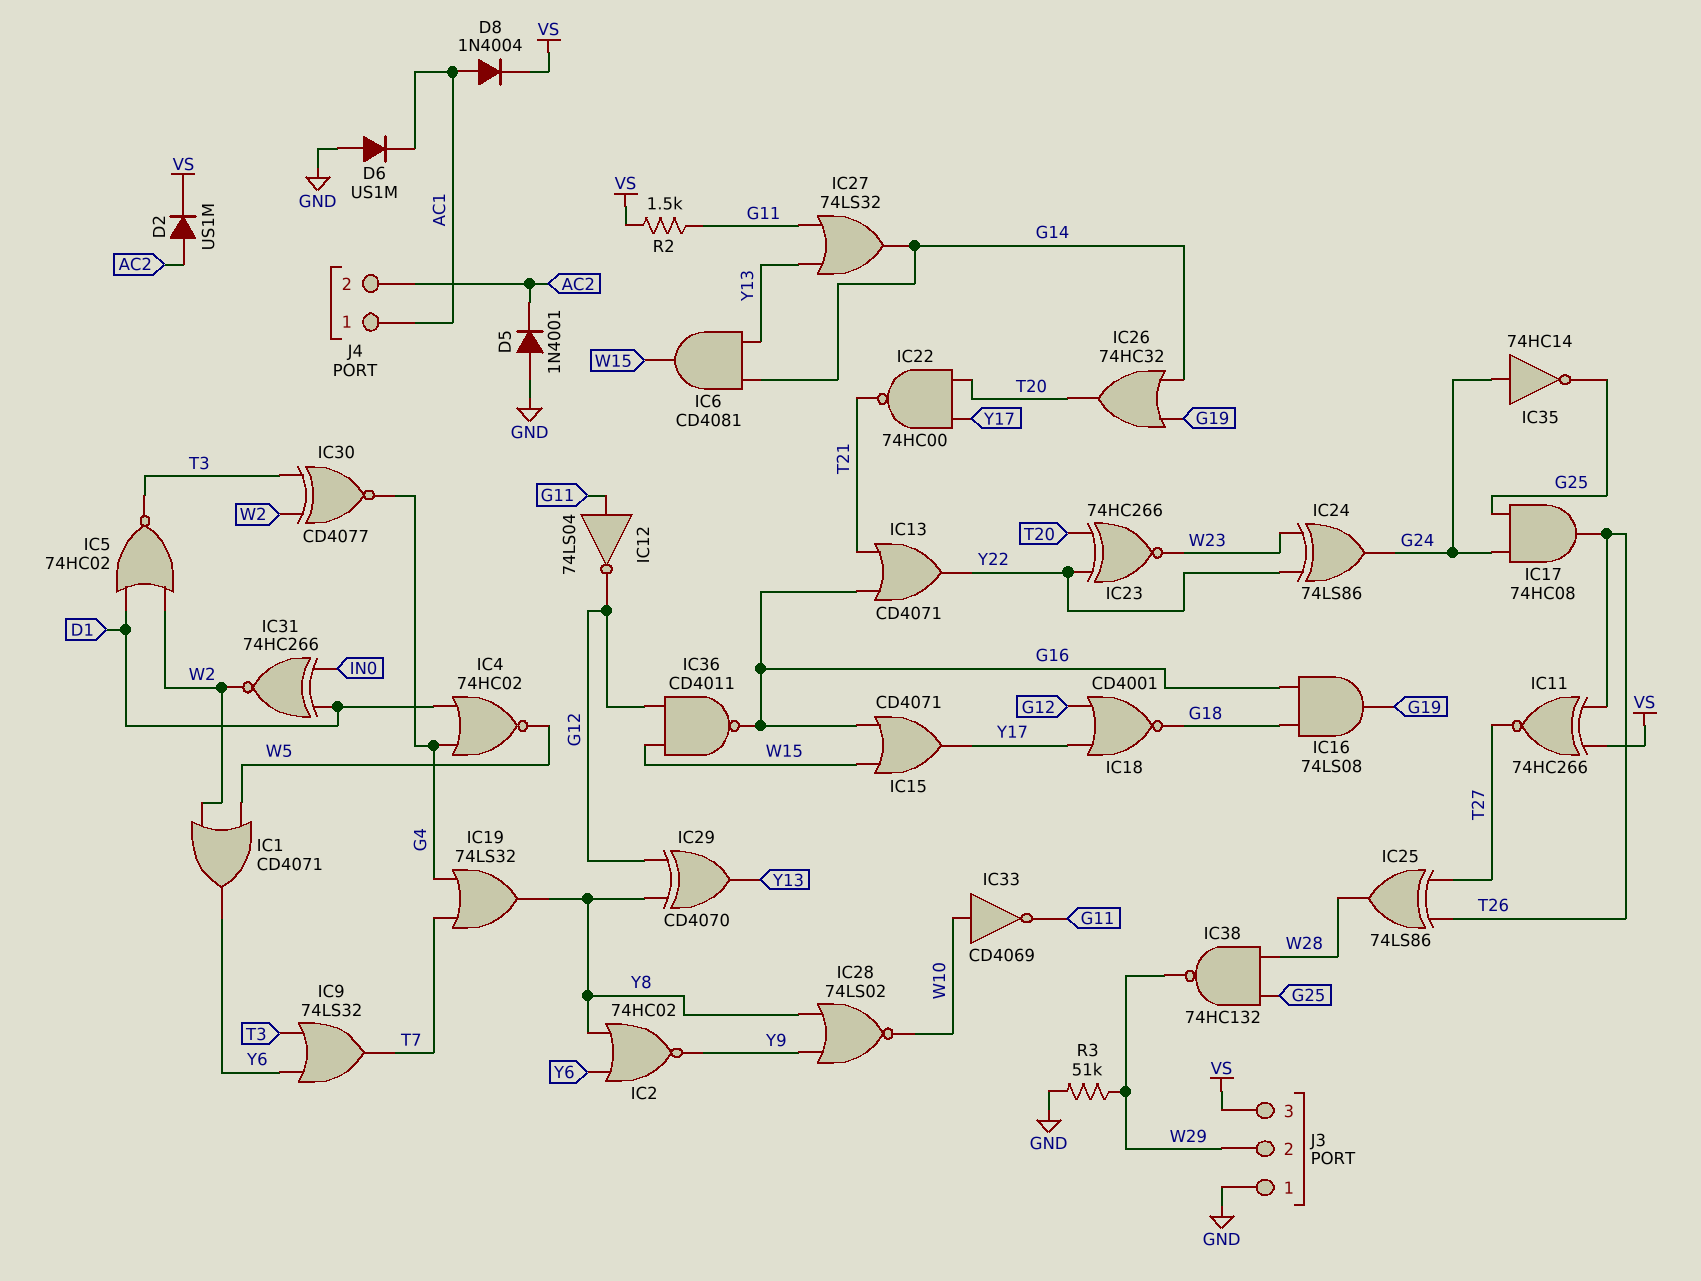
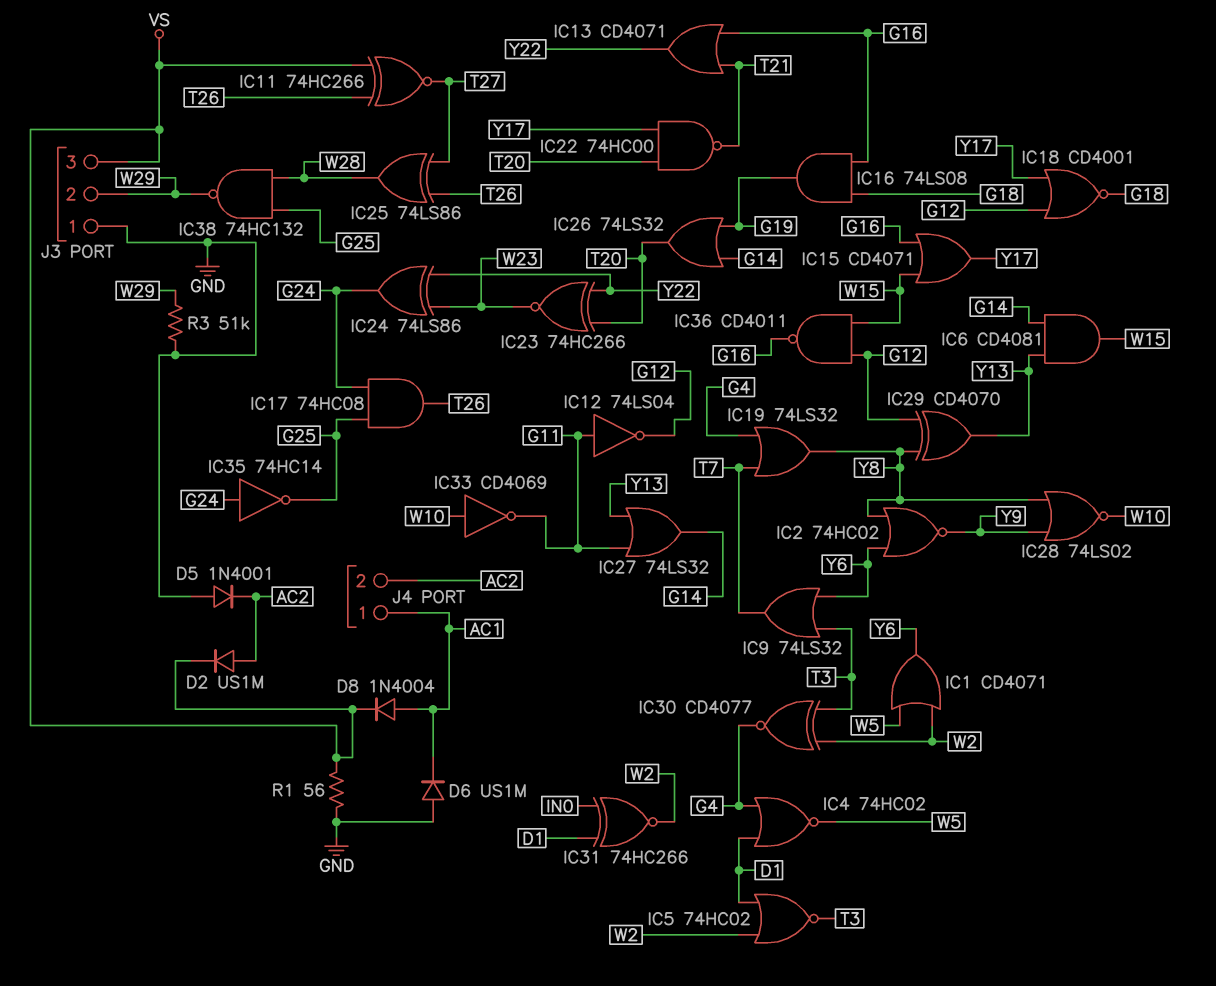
IC26: OR 74HC32 (in G14, in G19, out T20) -> OR 74LS32 (in G14, in G19, out T20)
R1: none -> 56 (GND, VS)
R2: 1.5k (G11, VS) -> none

